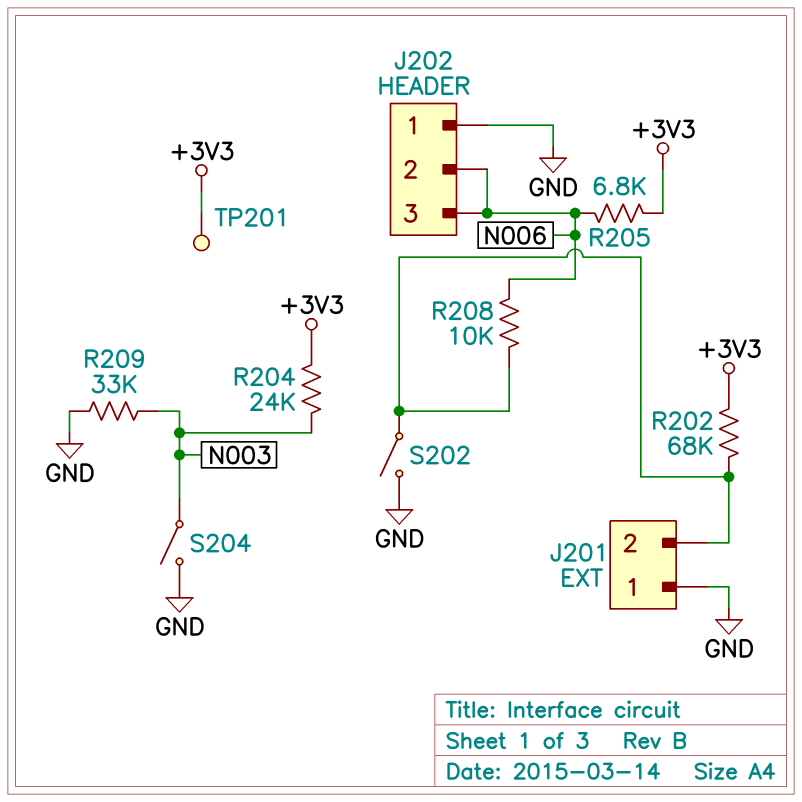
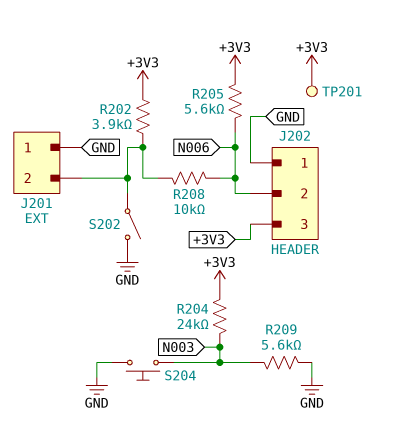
J202 pin 3: N006 -> +3V3
R202: 68k (+3V3, J201/2) -> 3.9k (+3V3, J201/2)
R205: 6.8k (+3V3, N006) -> 5.6k (+3V3, N006)
R209: 33k (GND, N003) -> 5.6k (GND, N003)
S204: switch (GND, N003) -> button (GND, N003)

